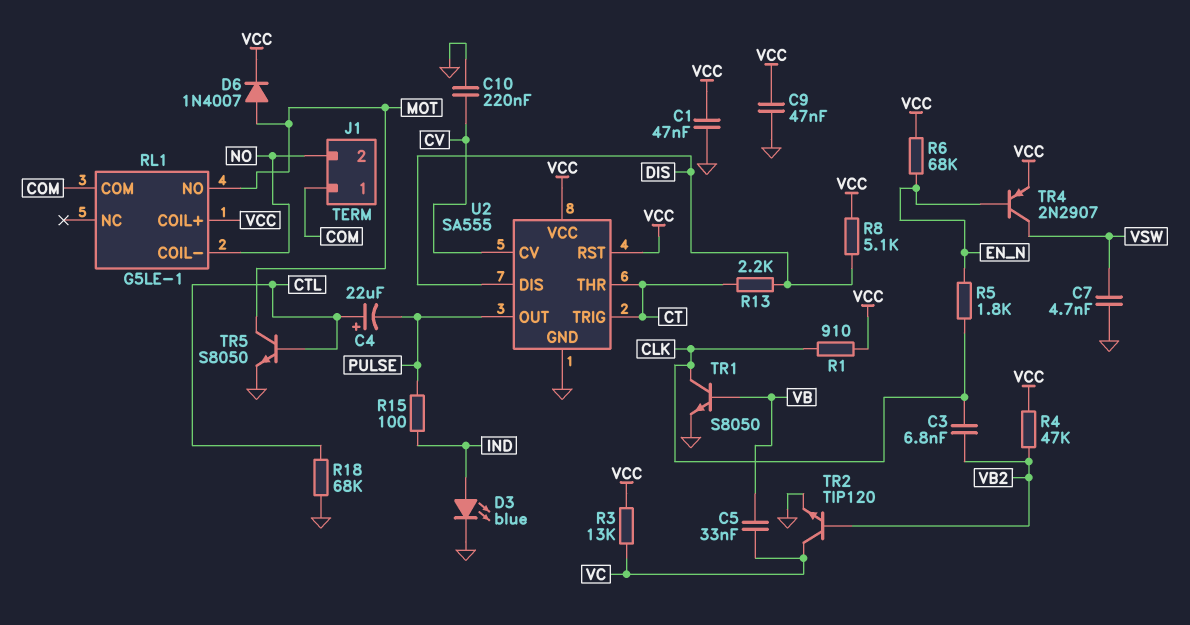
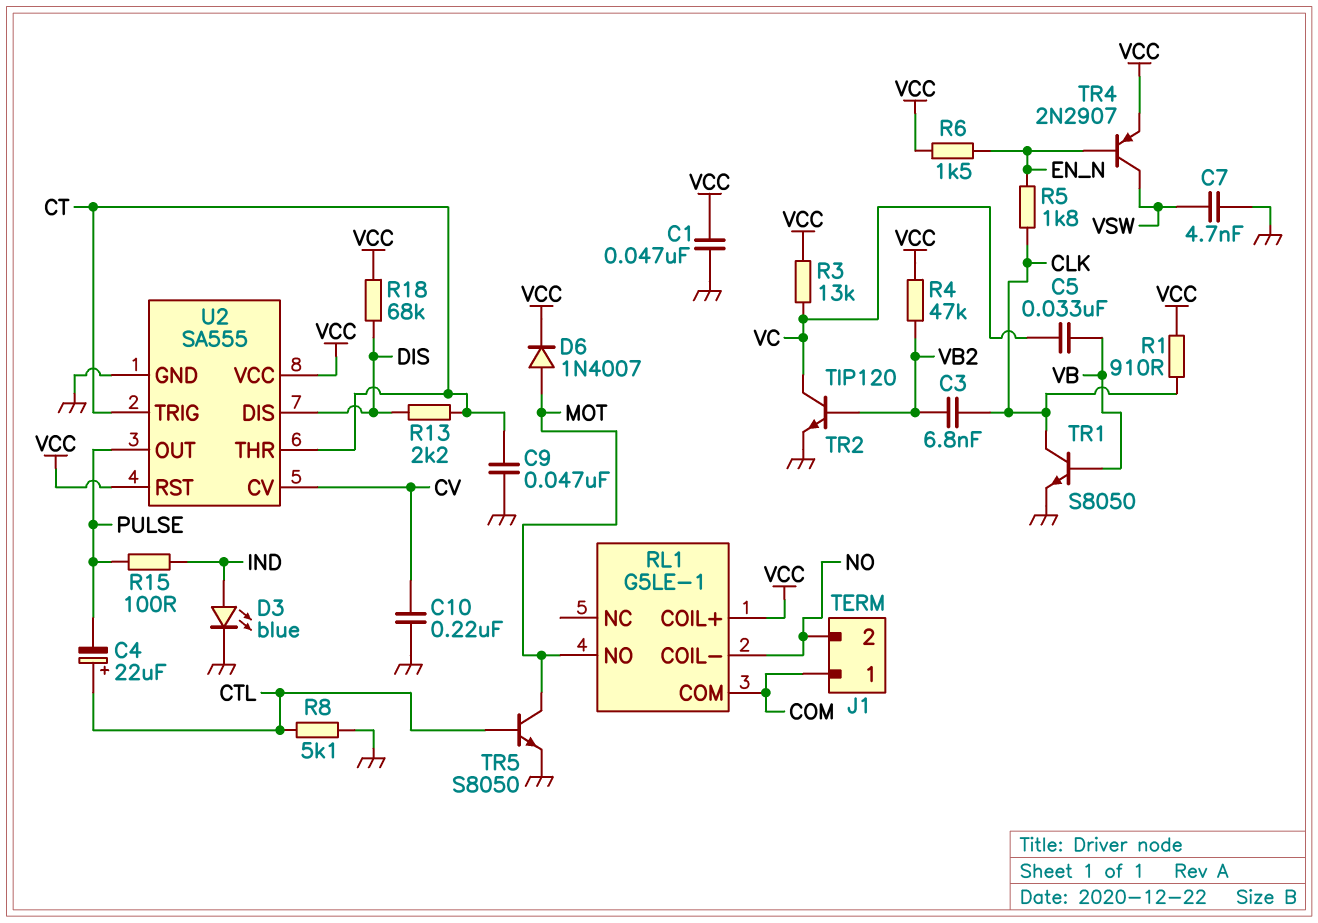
C9: 47nF (GND, VCC) -> 47nF (CT, GND)
R6: 68k (EN_N, VCC) -> 1.5k (EN_N, VCC)
R8: 5.1k (DIS, VCC) -> 5.1k (CTL, GND)
R18: 68k (CTL, GND) -> 68k (DIS, VCC)

